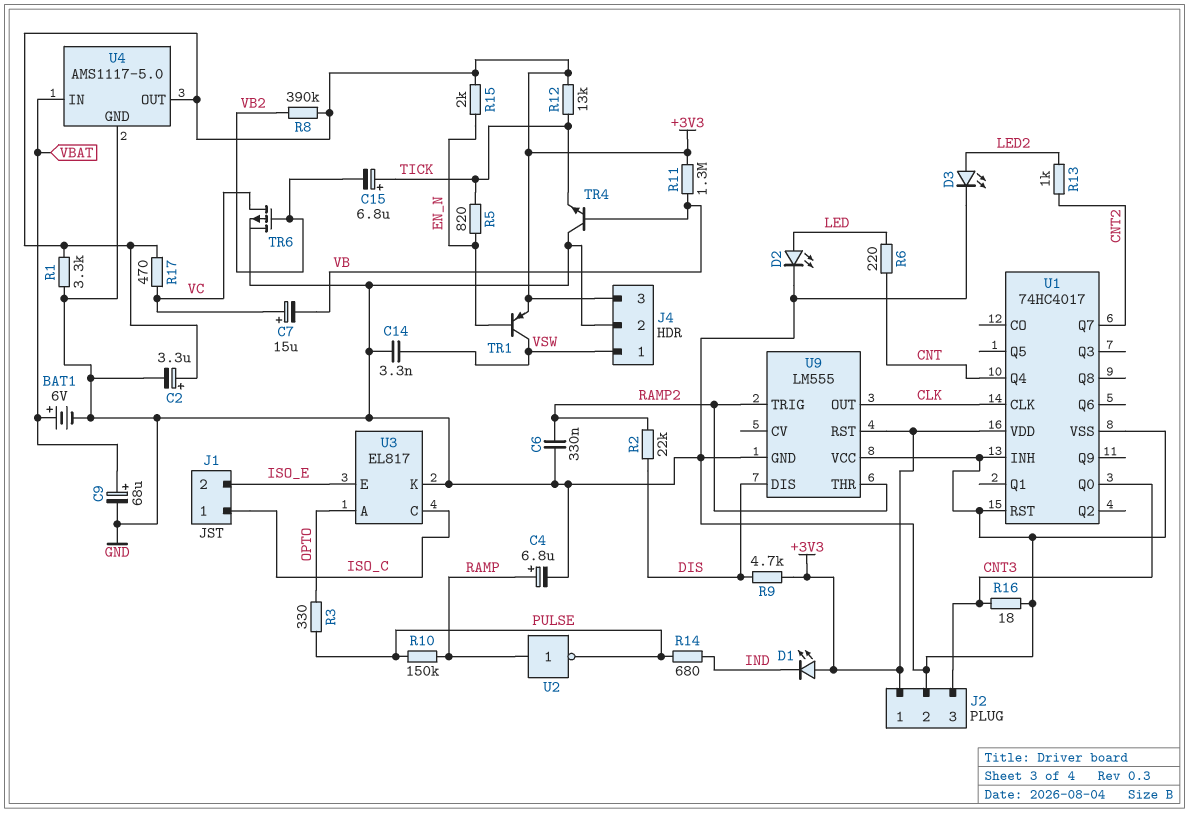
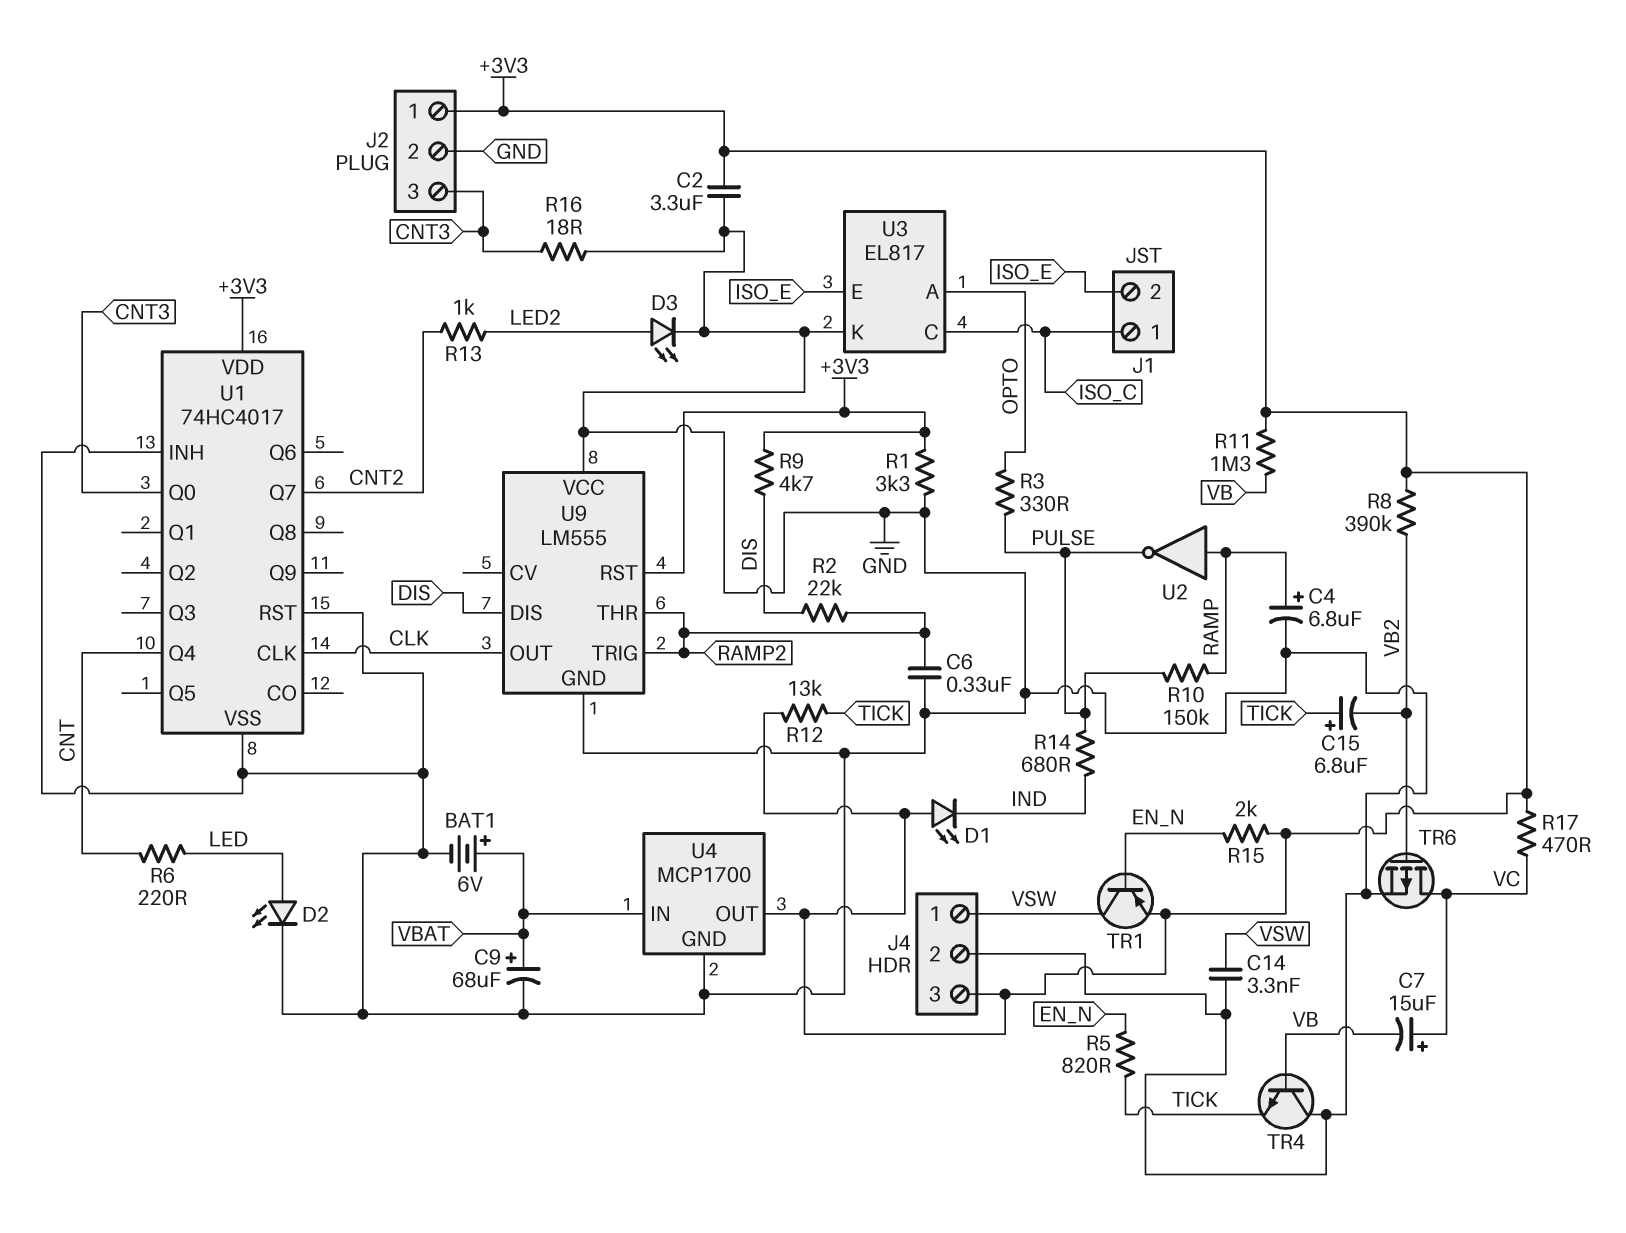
C2: 3.3uF (plus +3V3, minus GND) -> 3.3uF (+3V3, GND)
U4: AMS1117-5.0 -> MCP1700

